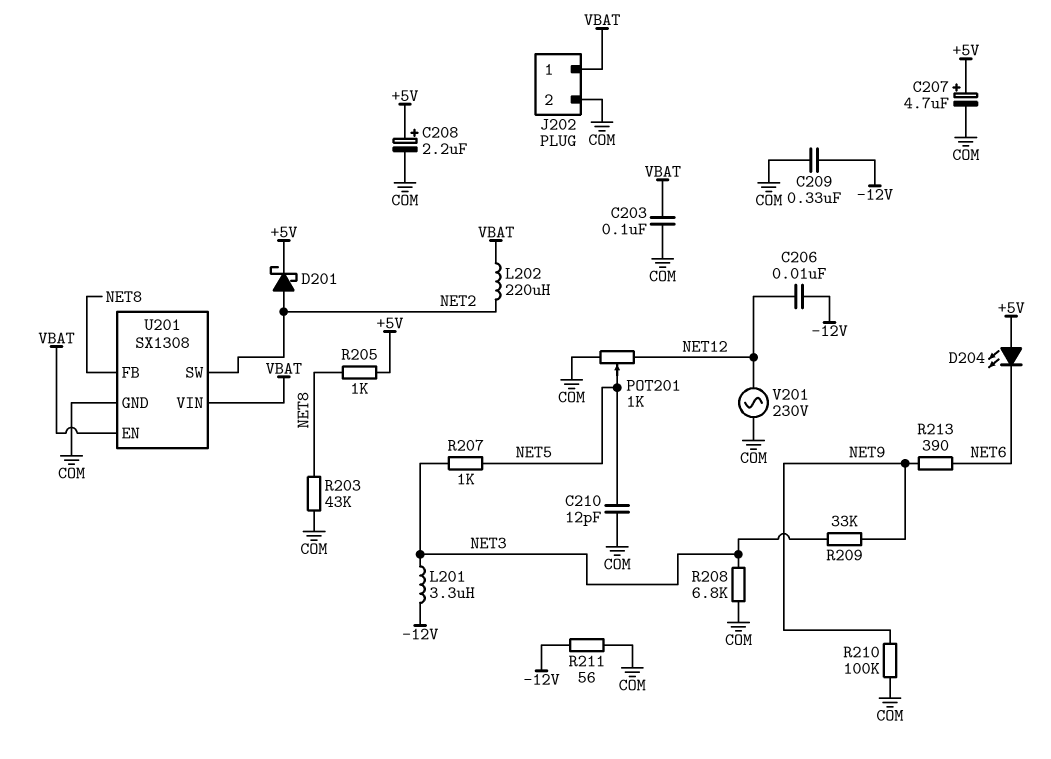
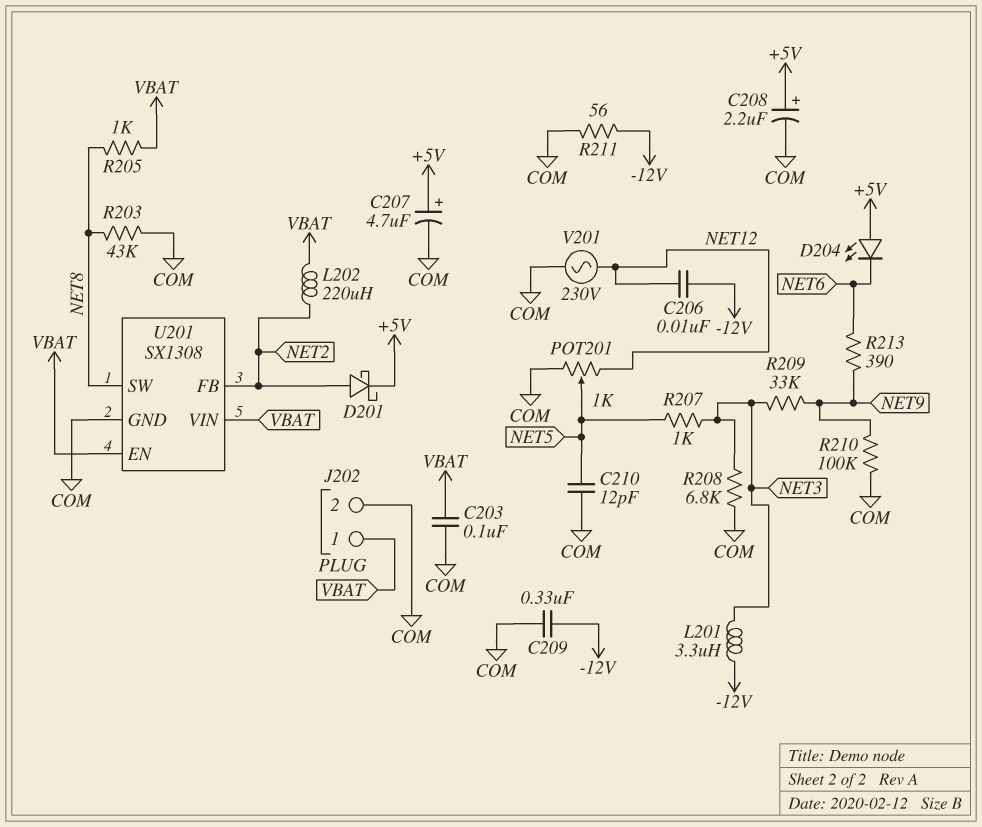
R205: 1k (+5V, NET8) -> 1k (NET8, VBAT)
U201 pin FB: NET8 -> NET2
U201 pin SW: NET2 -> NET8

